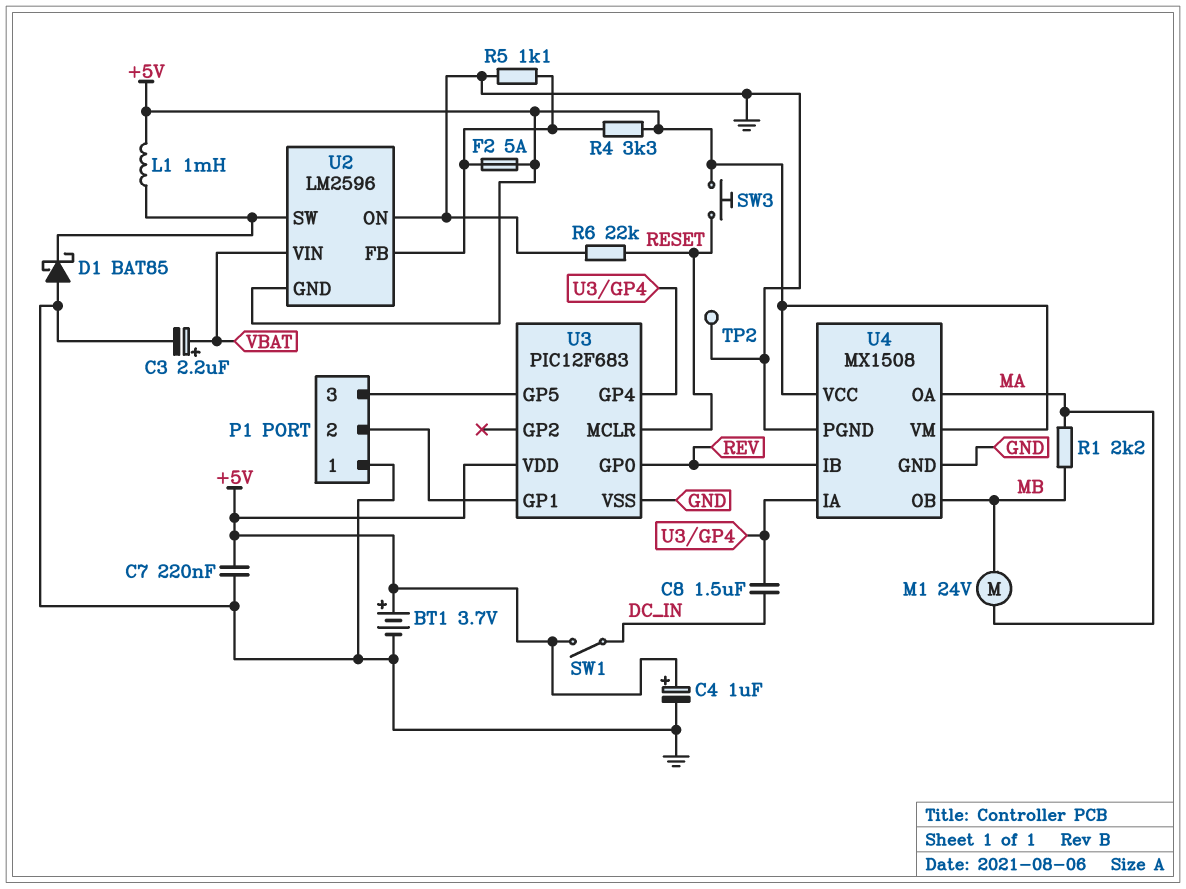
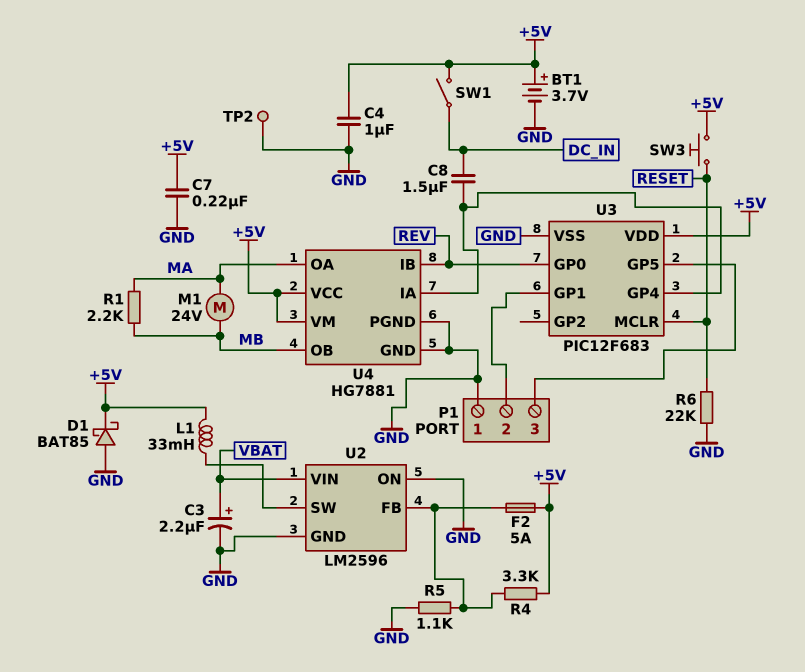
C4: 1uF (plus +5V, minus GND) -> 1uF (+5V, GND)
D1: schottky BAT85 (A GND, K U2/SW) -> schottky BAT85 (A GND, K +5V)
L1: 1mH (+5V, U2/SW) -> 33mH (+5V, U2/SW)
U2 pin GND: +5V -> GND
U4: MX1508 -> HG7881

